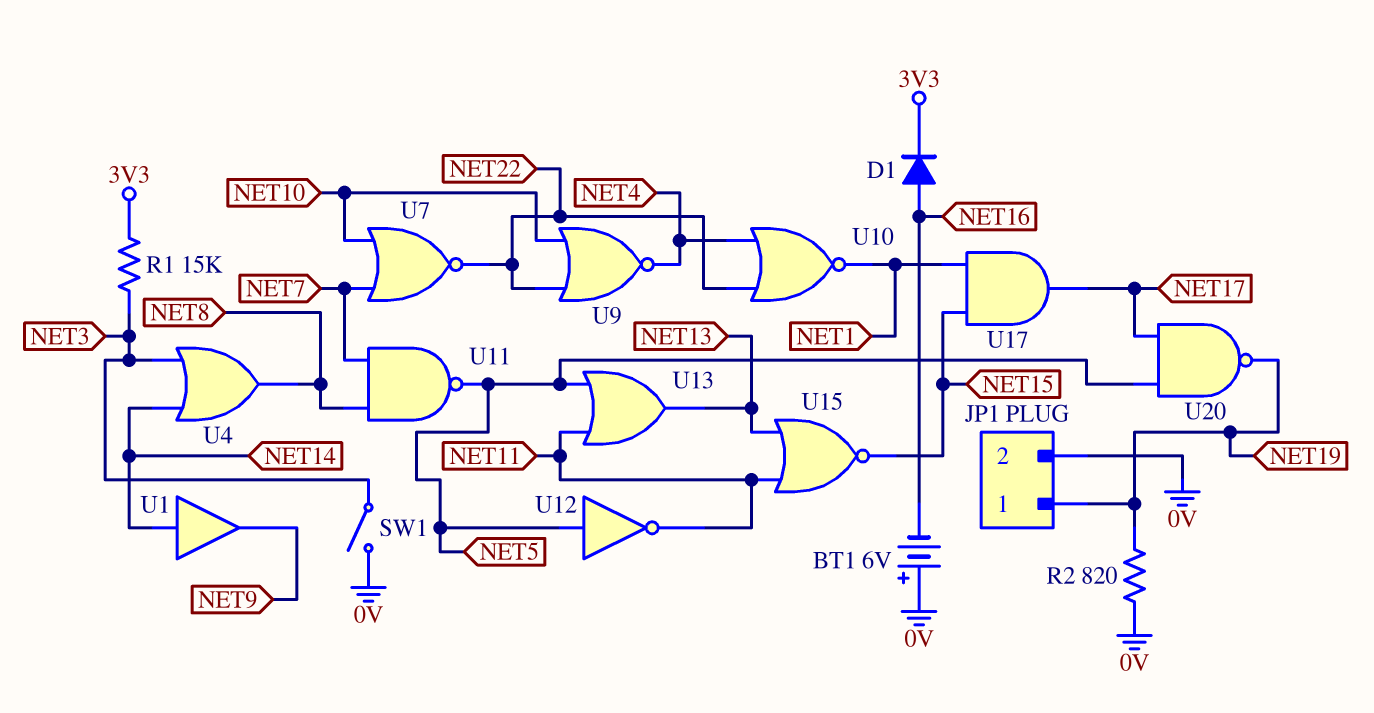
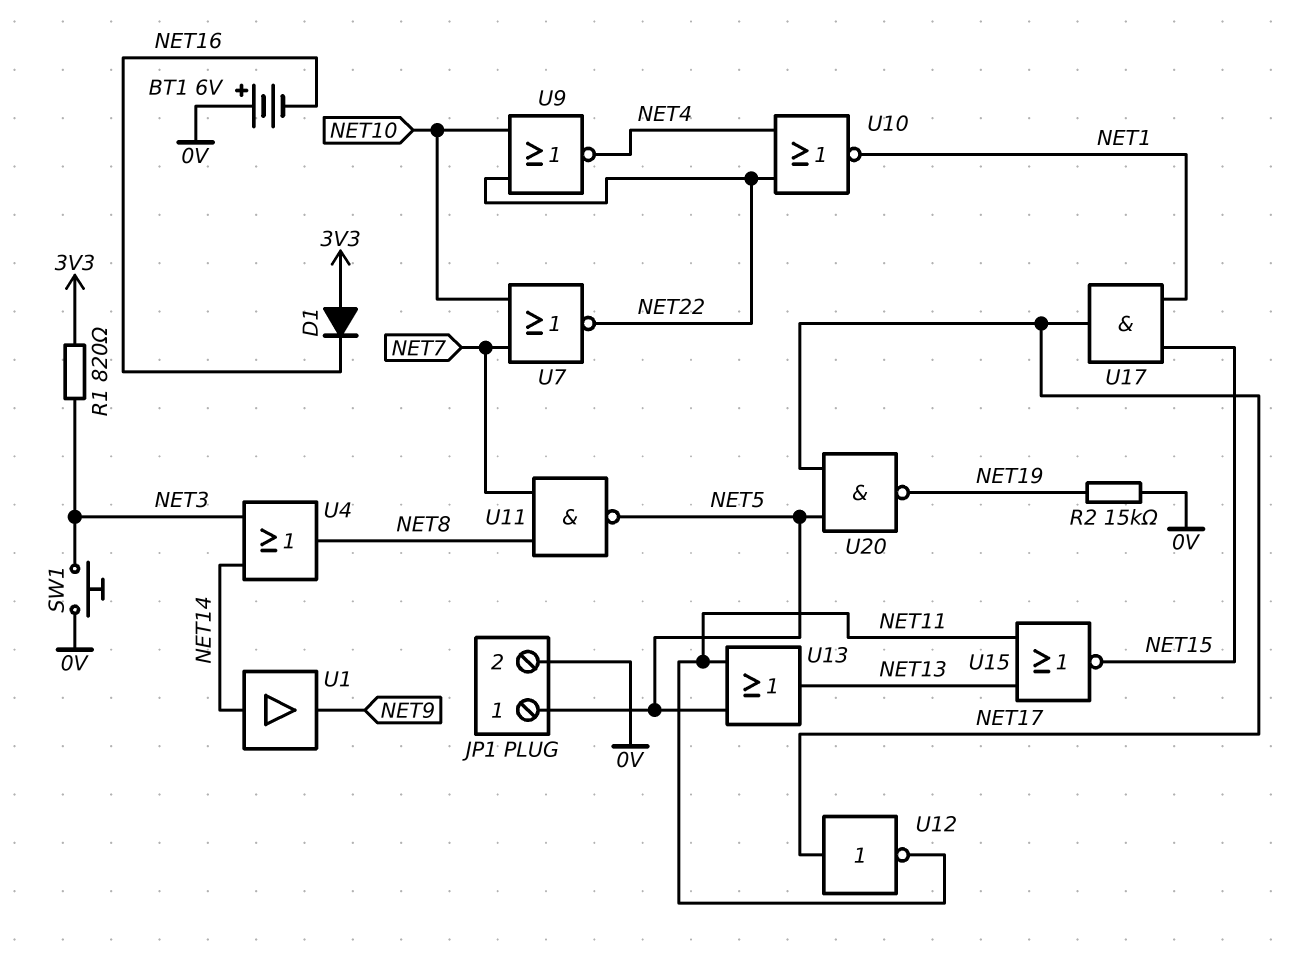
D1: diode (A NET16, K 3V3) -> diode (A 3V3, K NET16)
JP1 pin 1: NET19 -> NET5
R1: 15k (3V3, NET3) -> 820 (3V3, NET3)
R2: 820 (0V, NET19) -> 15k (0V, NET19)
SW1: switch (0V, NET3) -> button (0V, NET3)
U12: NOT (in NET5, out NET11) -> NOT (in NET17, out NET11)

